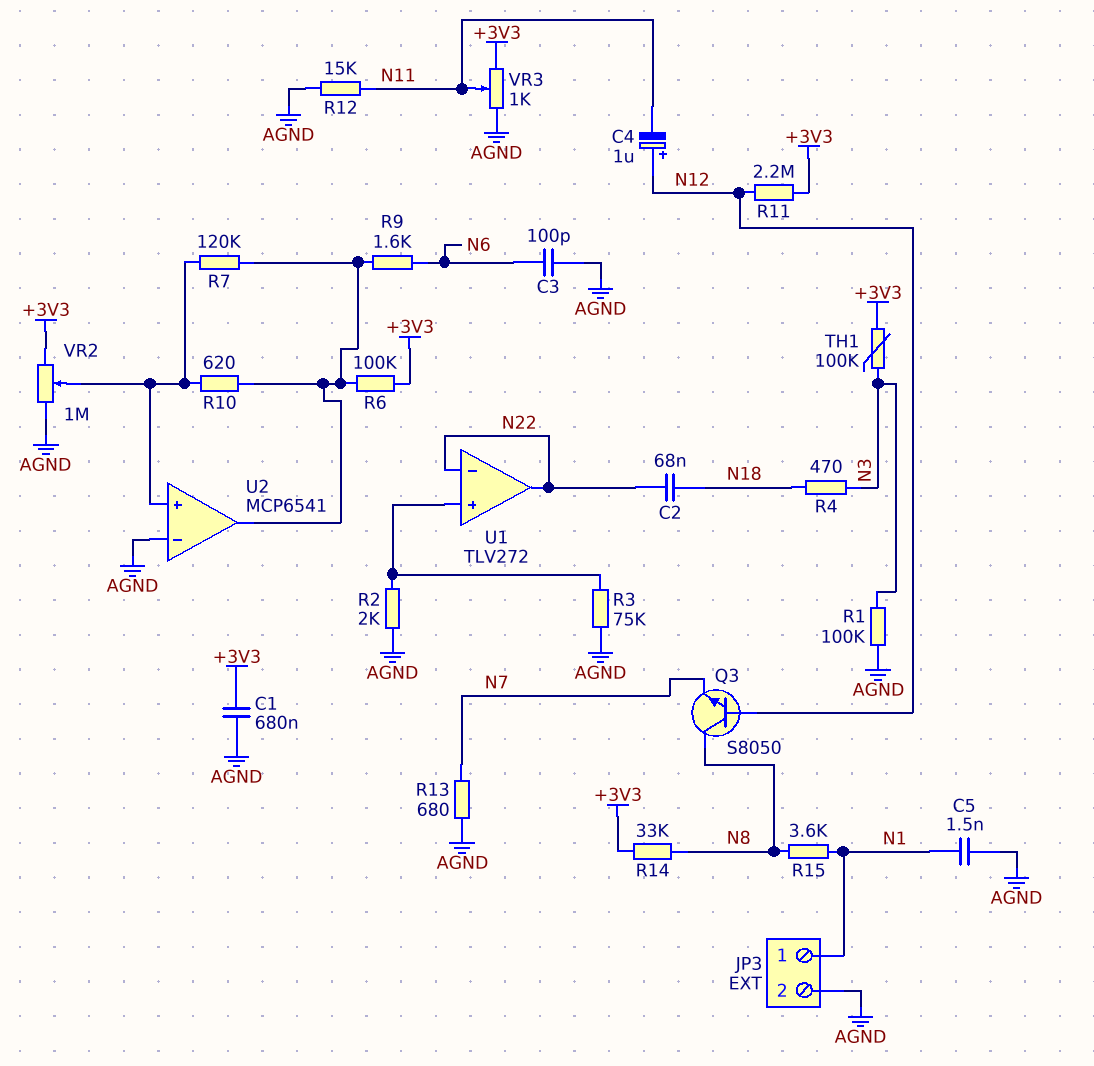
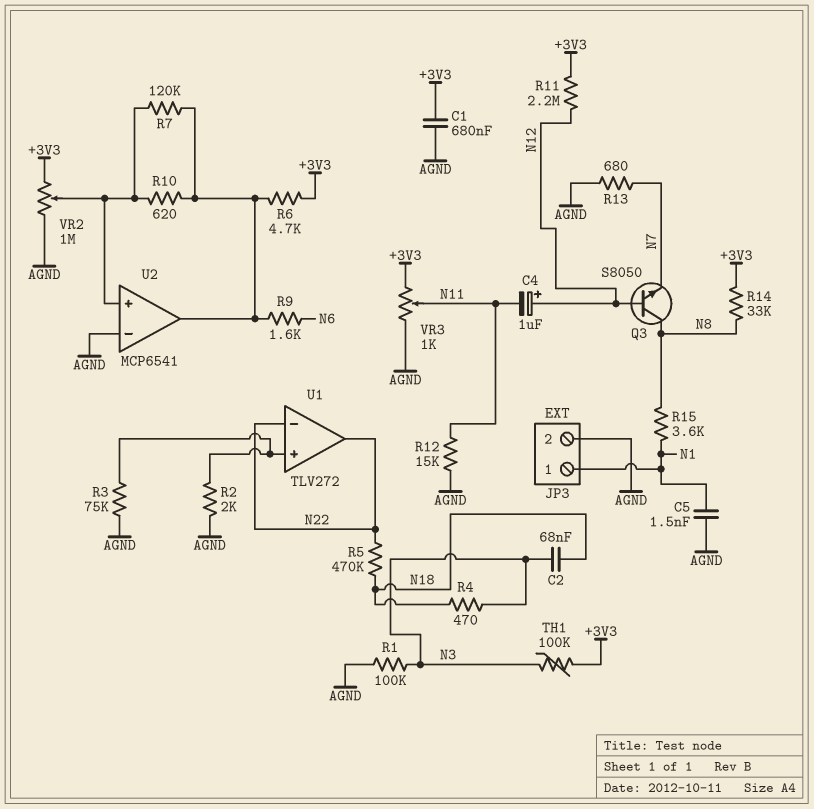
C2: 68nF (N18, N22) -> 68nF (N3, N18)
C3: 100pF (AGND, N6) -> none
R5: none -> 470k (N18, N22)
R6: 100k (+3V3, U2/out) -> 4.7k (+3V3, U2/out)

